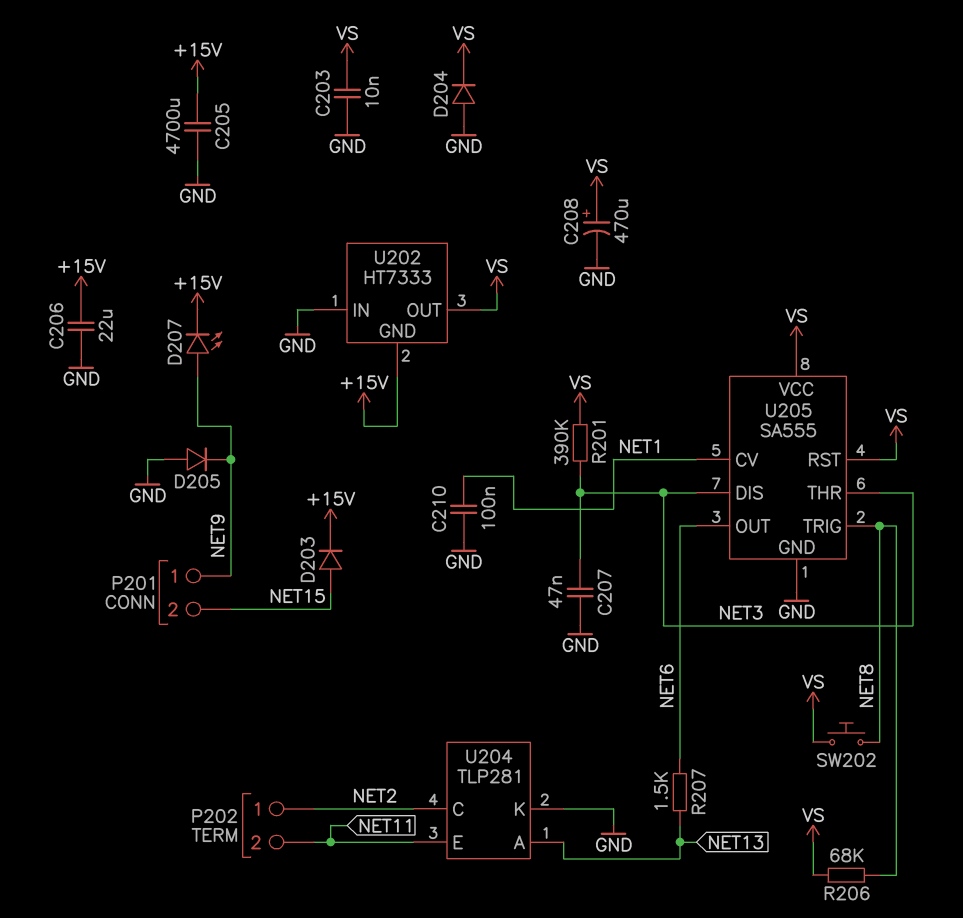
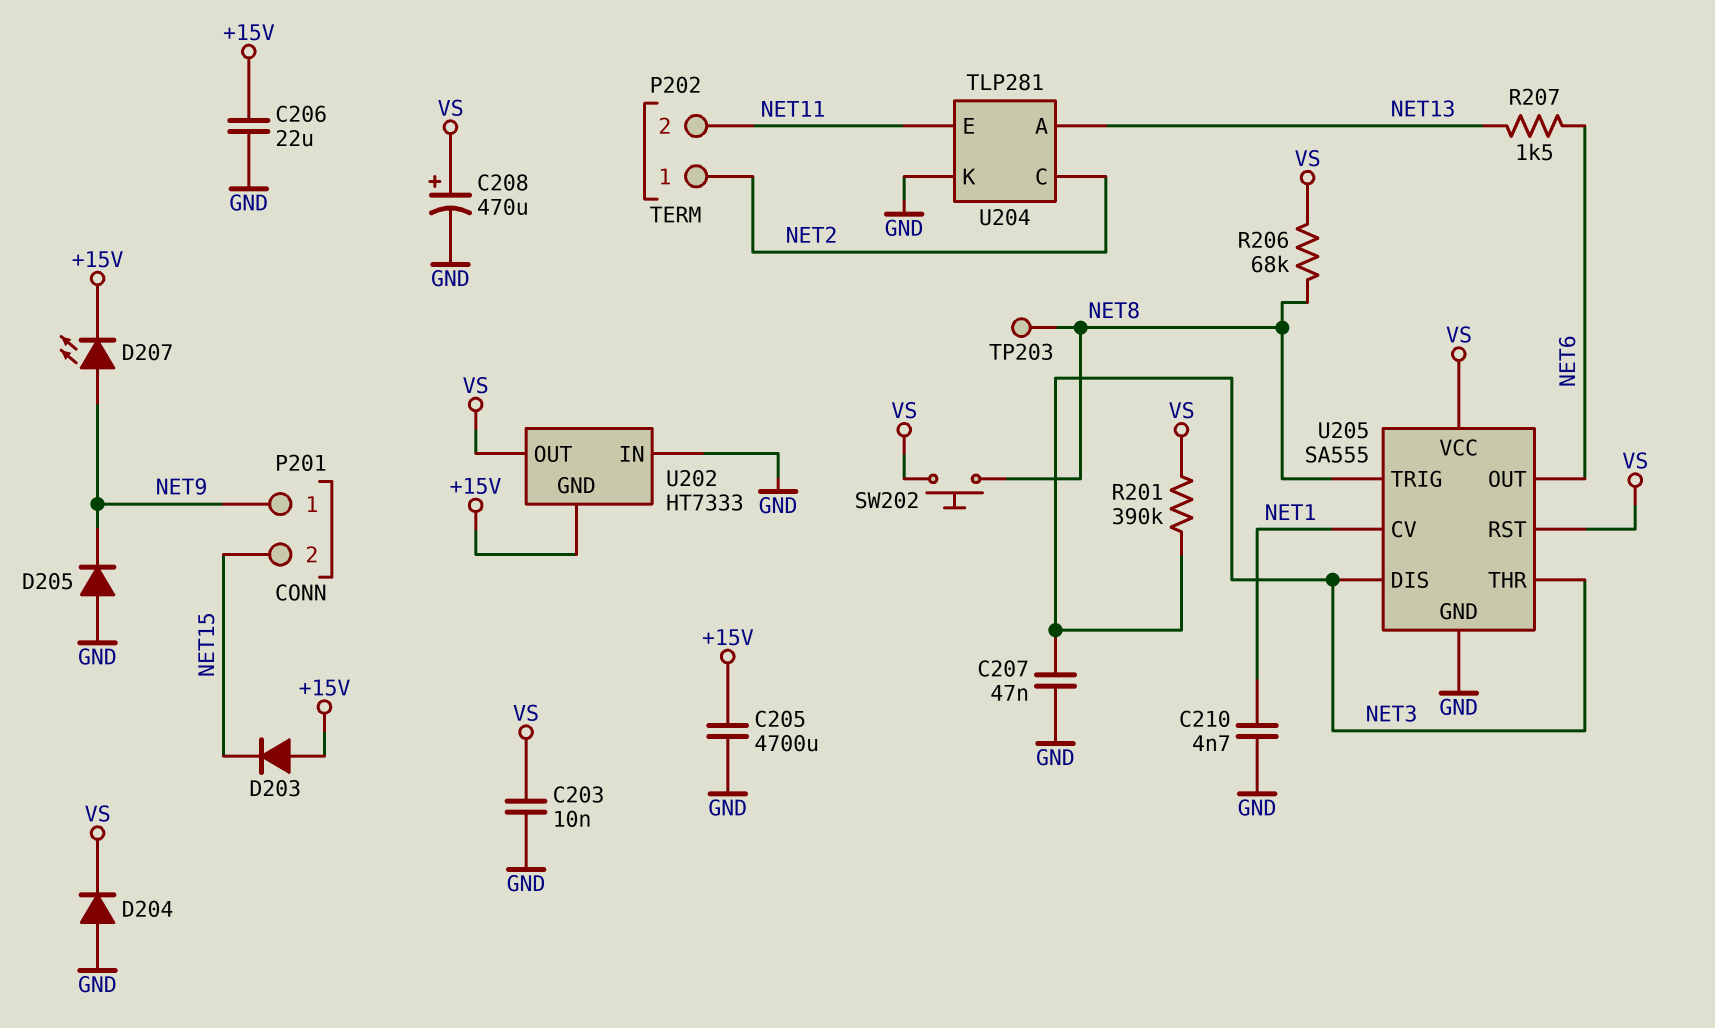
C210: 100nF (GND, NET1) -> 4.7nF (GND, NET1)
D203: diode (A NET15, K +15V) -> diode (A +15V, K NET15)
TP203: none -> test point (NET8)

